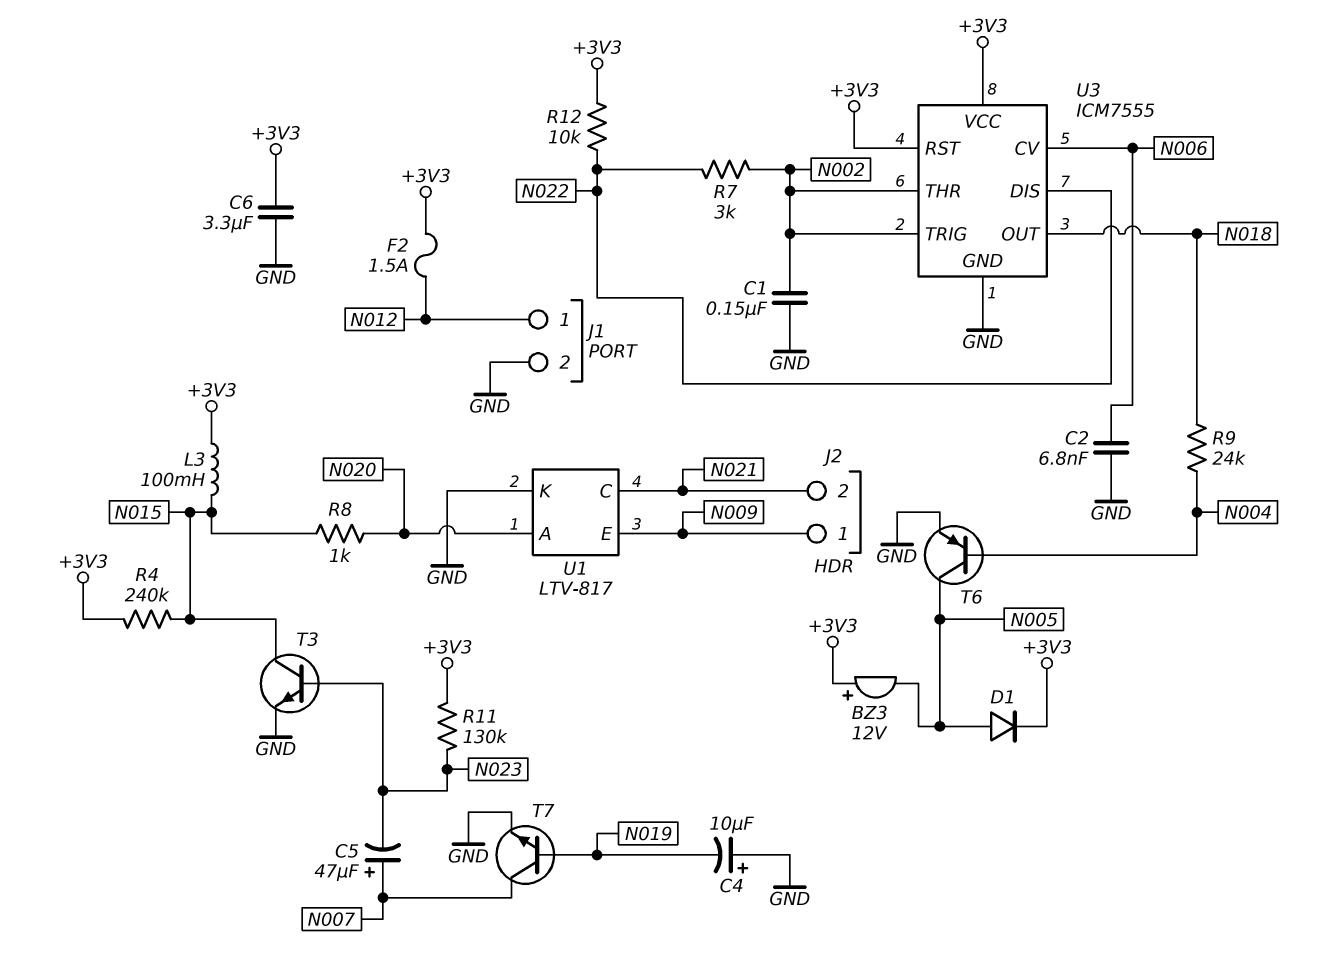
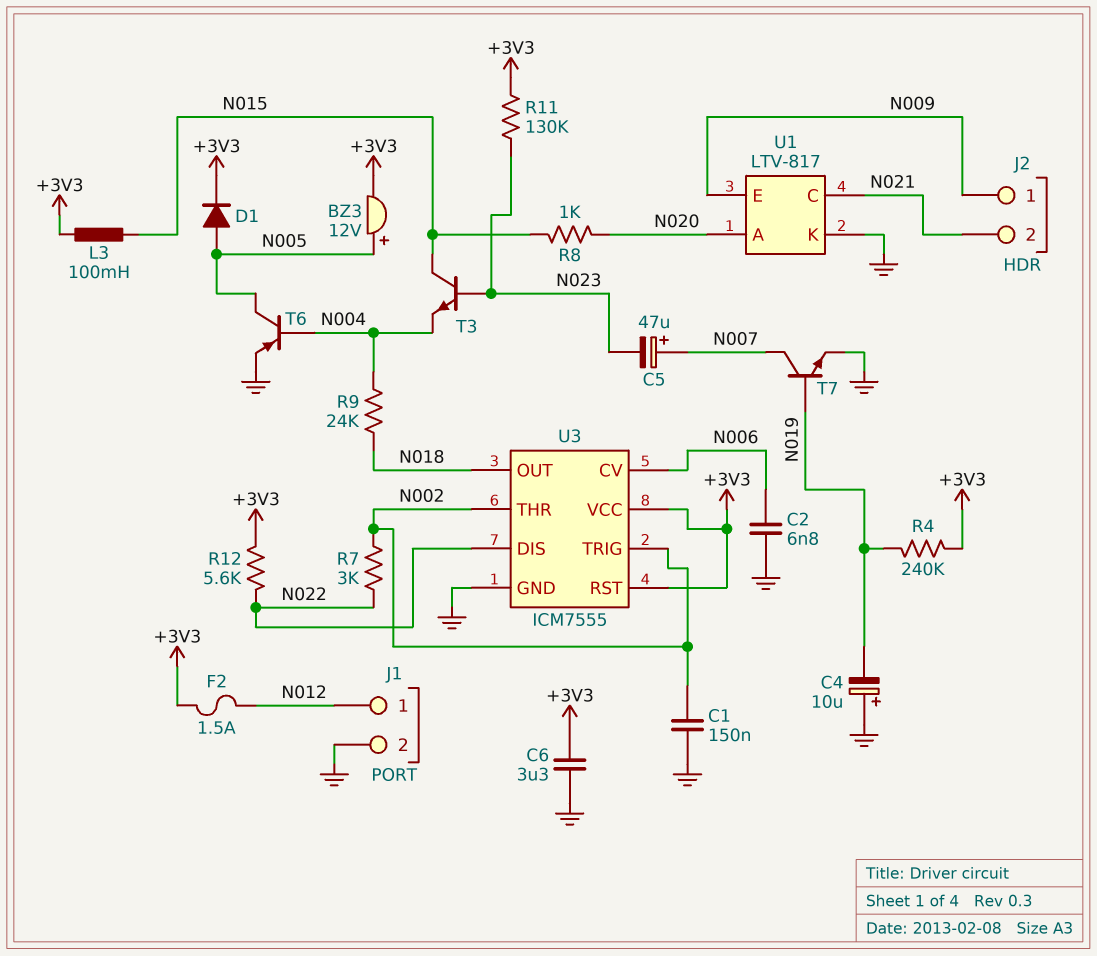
BZ3: buzzer 12V (plus +3V3, minus N005) -> buzzer 12V (plus N005, minus +3V3)
R4: 240k (+3V3, N015) -> 240k (+3V3, N019)
R12: 10k (+3V3, N022) -> 5.6k (+3V3, N022)
T3: NPN (B N023, C N015, E GND) -> NPN (B N023, C N015, E N004)

